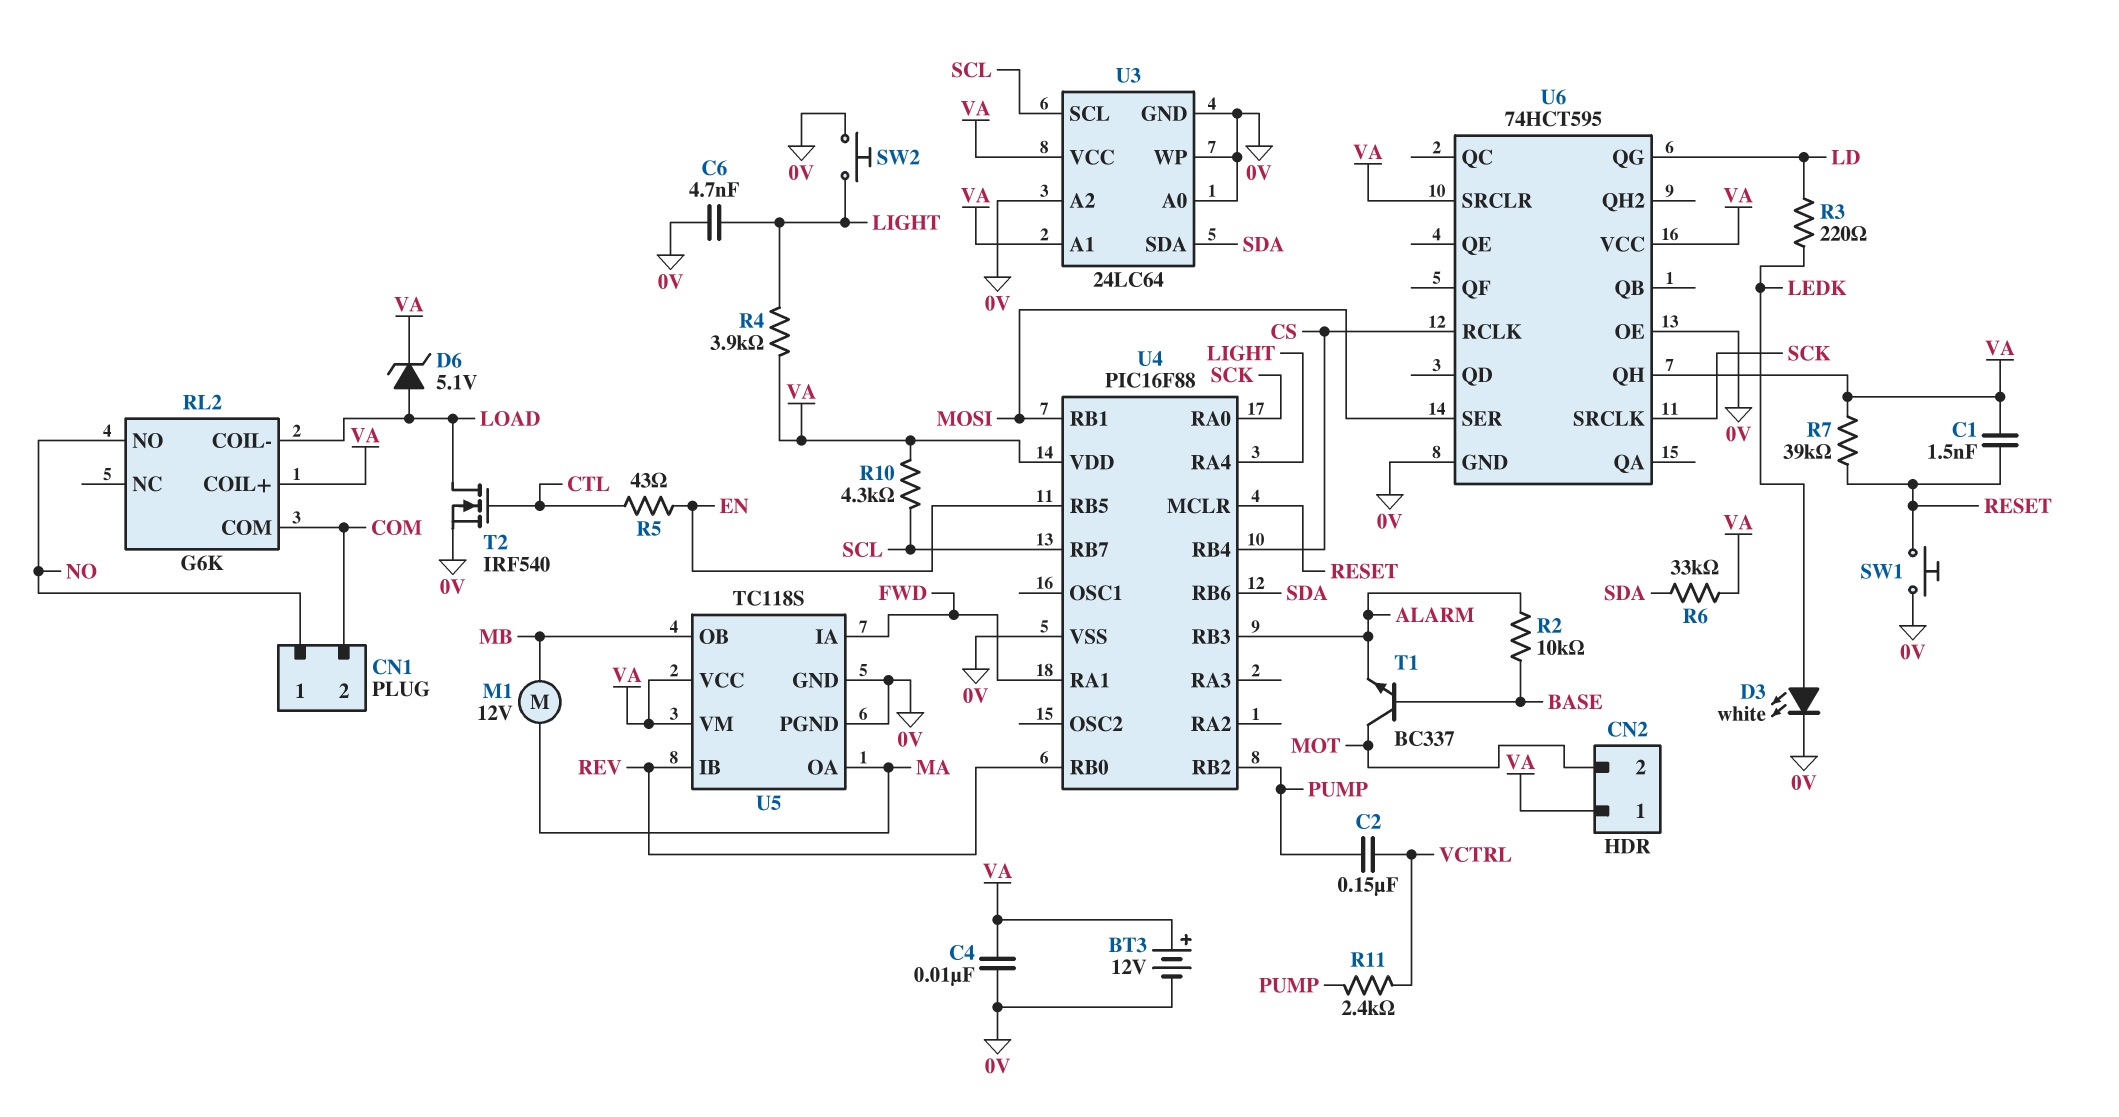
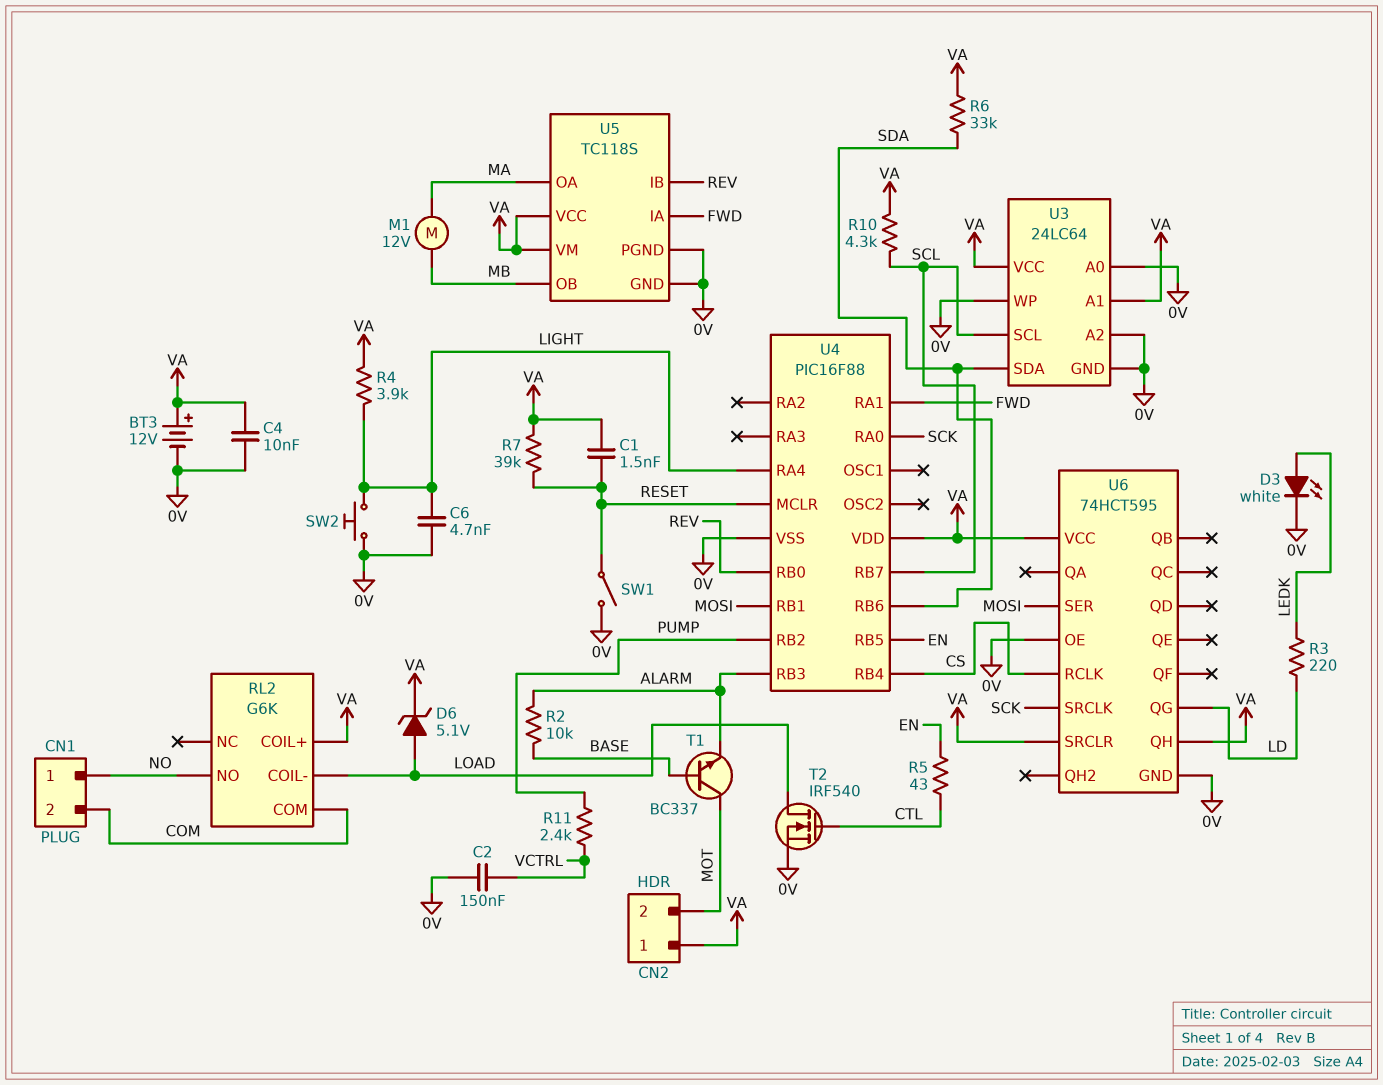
C2: 150nF (PUMP, VCTRL) -> 150nF (0V, VCTRL)
SW1: button (0V, RESET) -> switch (0V, RESET)

